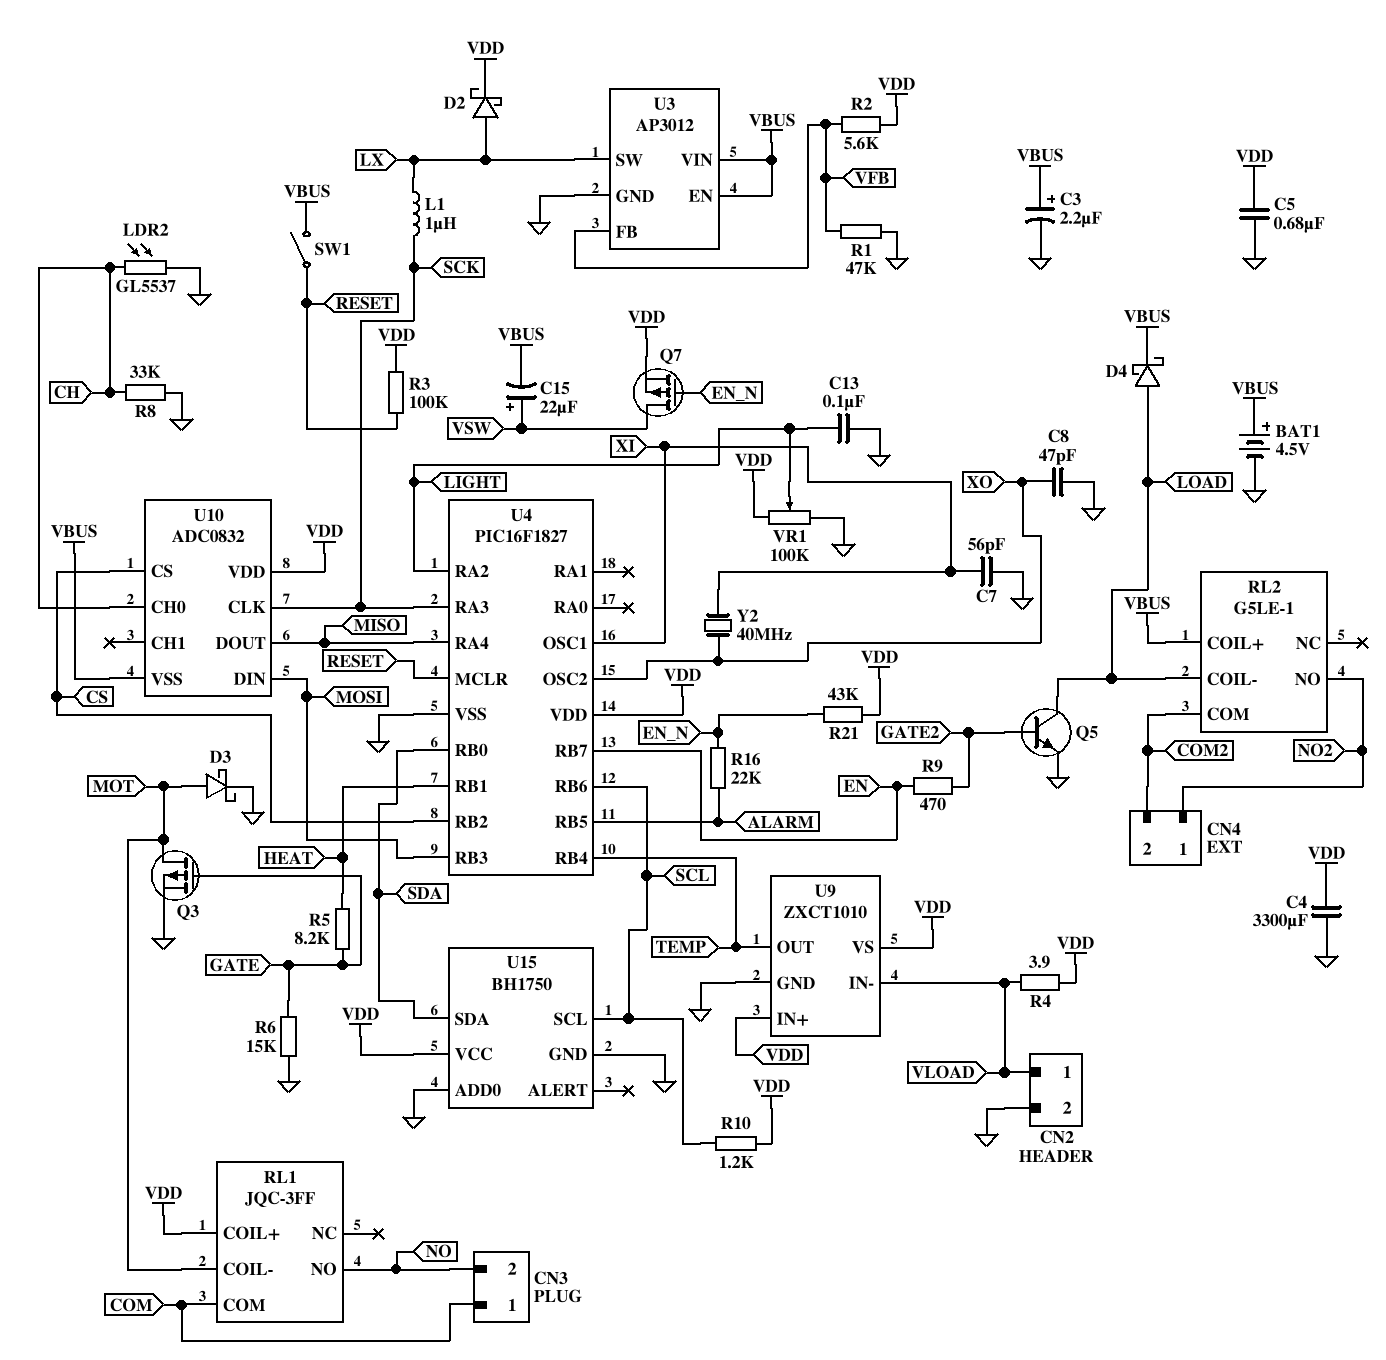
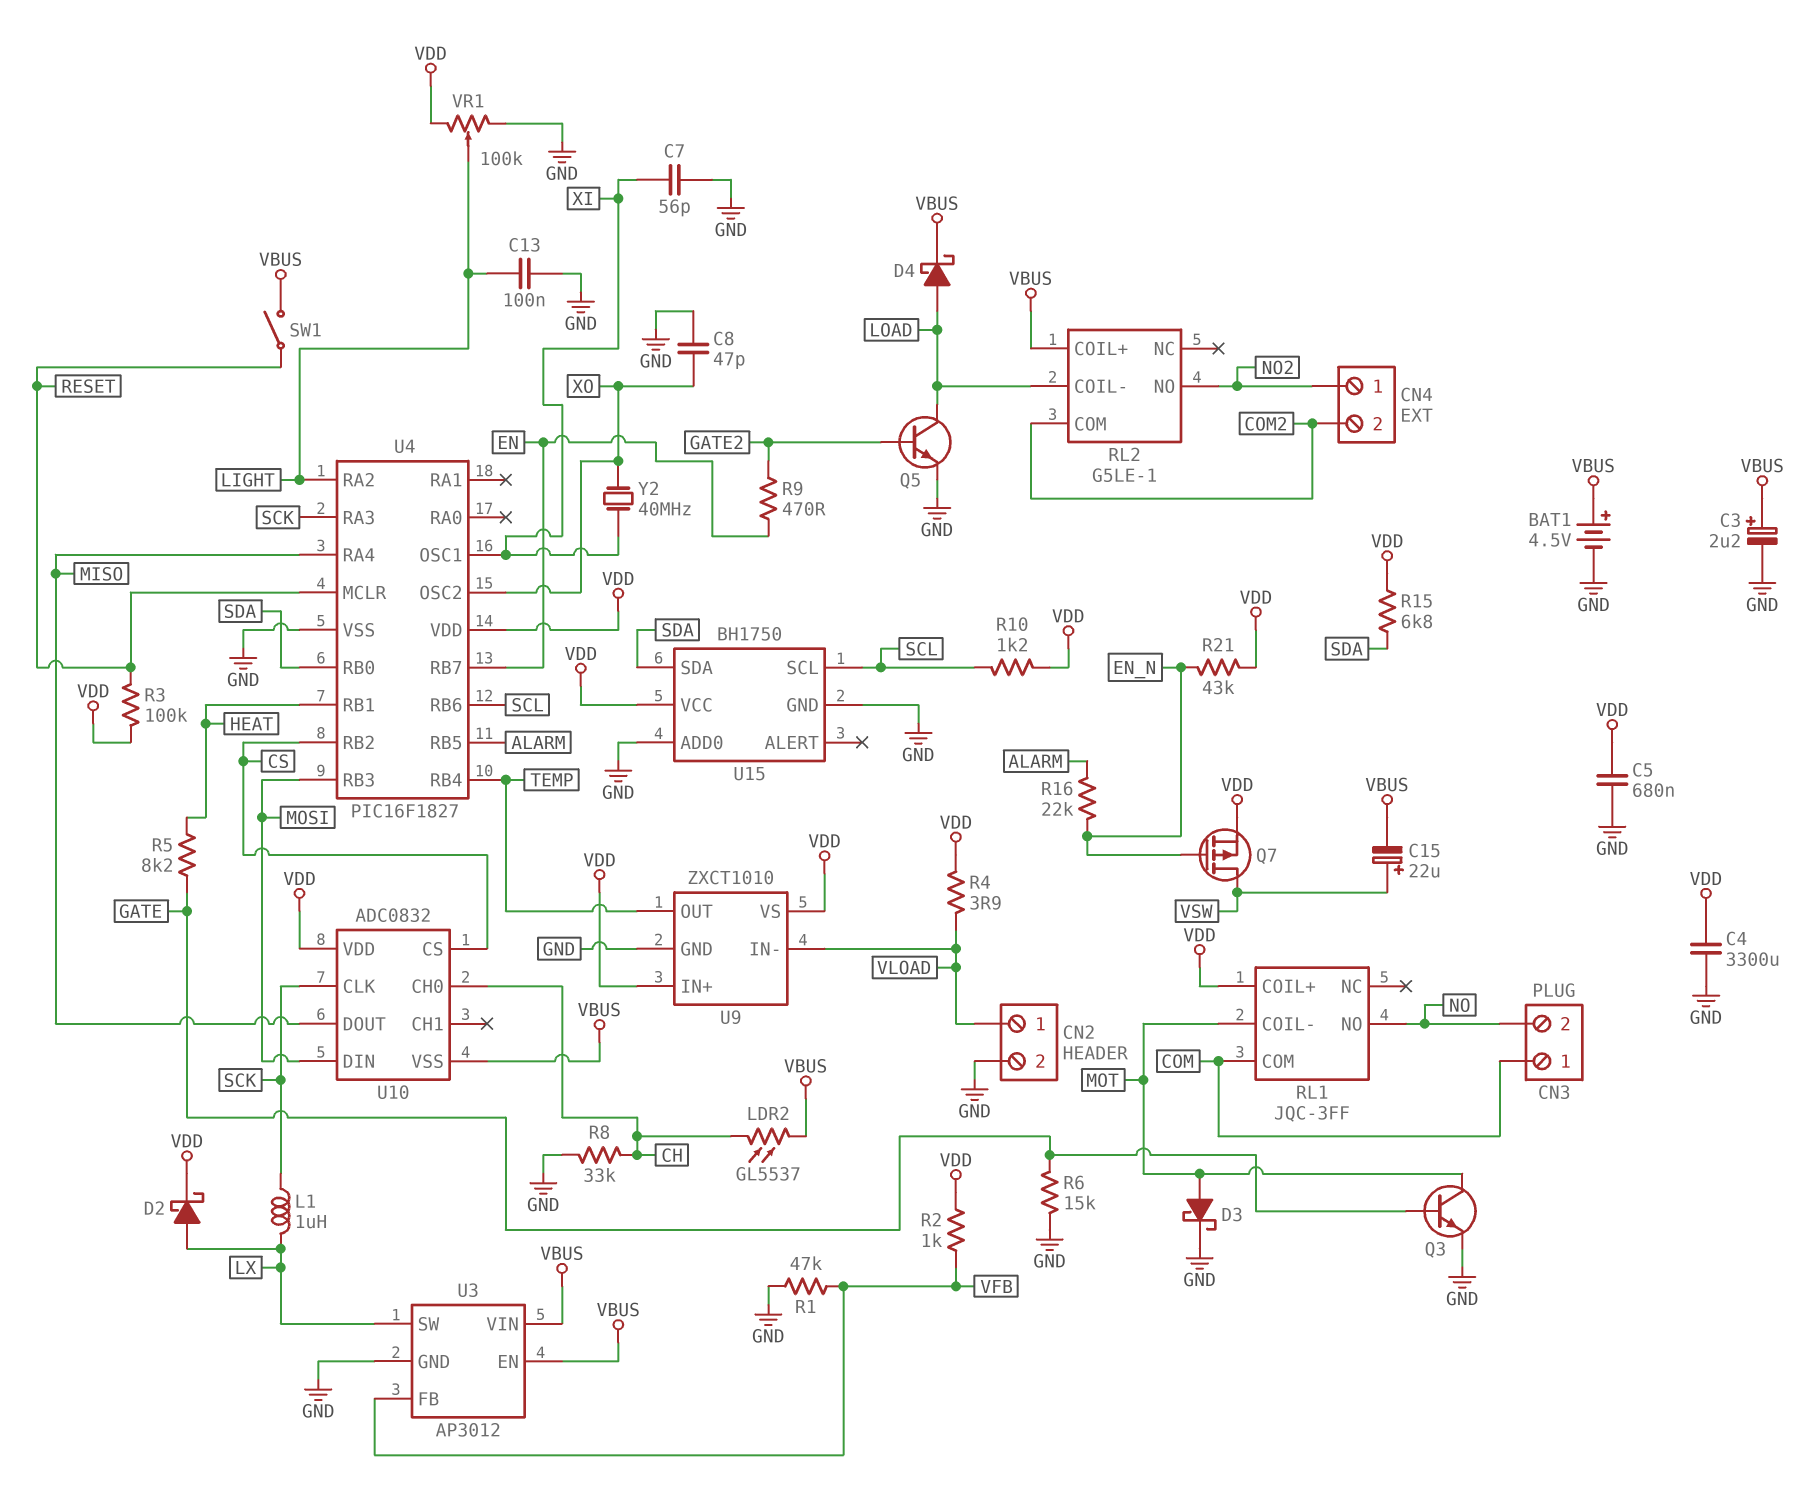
LDR2: GL5537 (CH, GND) -> GL5537 (CH, VBUS)
Q3: PMOS (G GATE, D MOT, S GND) -> NPN (B GATE, C MOT, E GND)
R2: 5.6k (VDD, VFB) -> 1k (VDD, VFB)
R15: none -> 6.8k (SDA, VDD)

